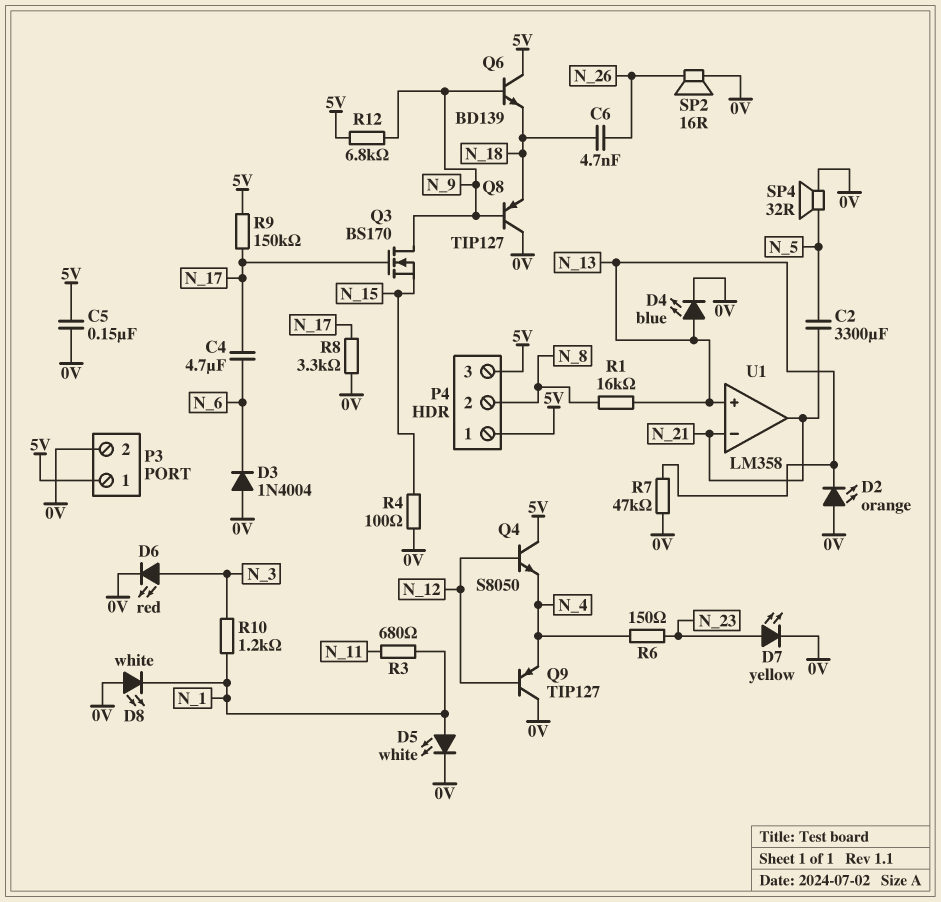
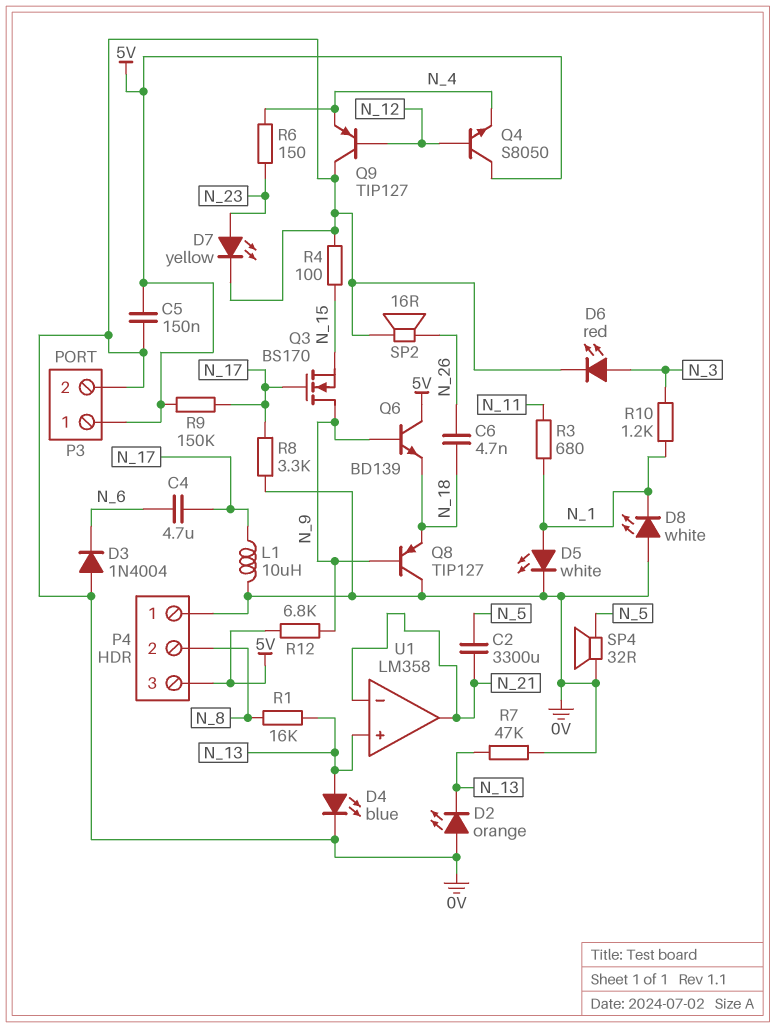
L1: none -> 10uH (0V, N_17)
P4 pin 1: 5V -> 0V

